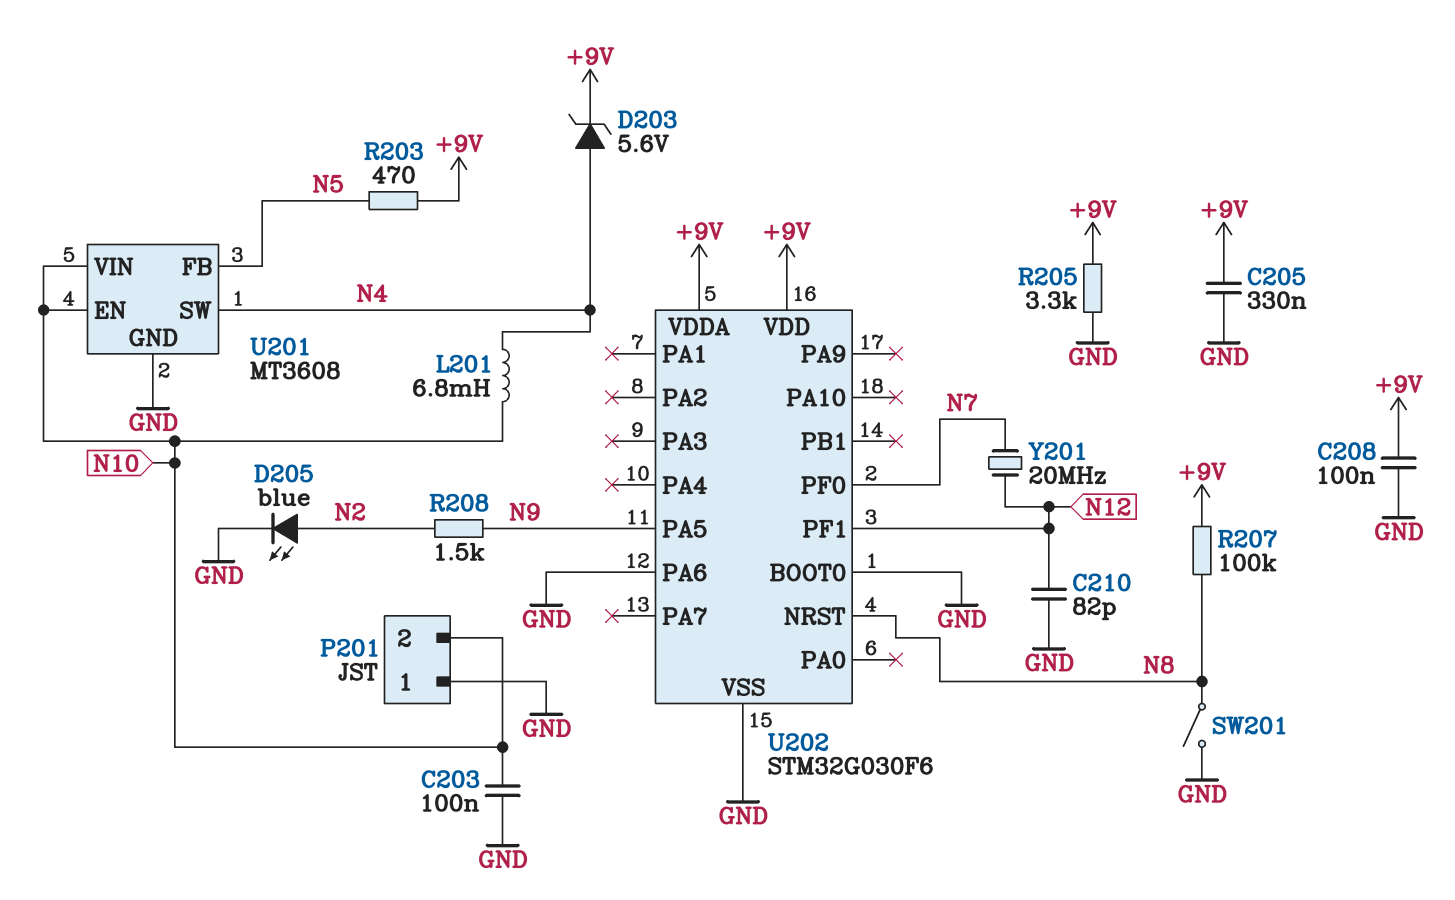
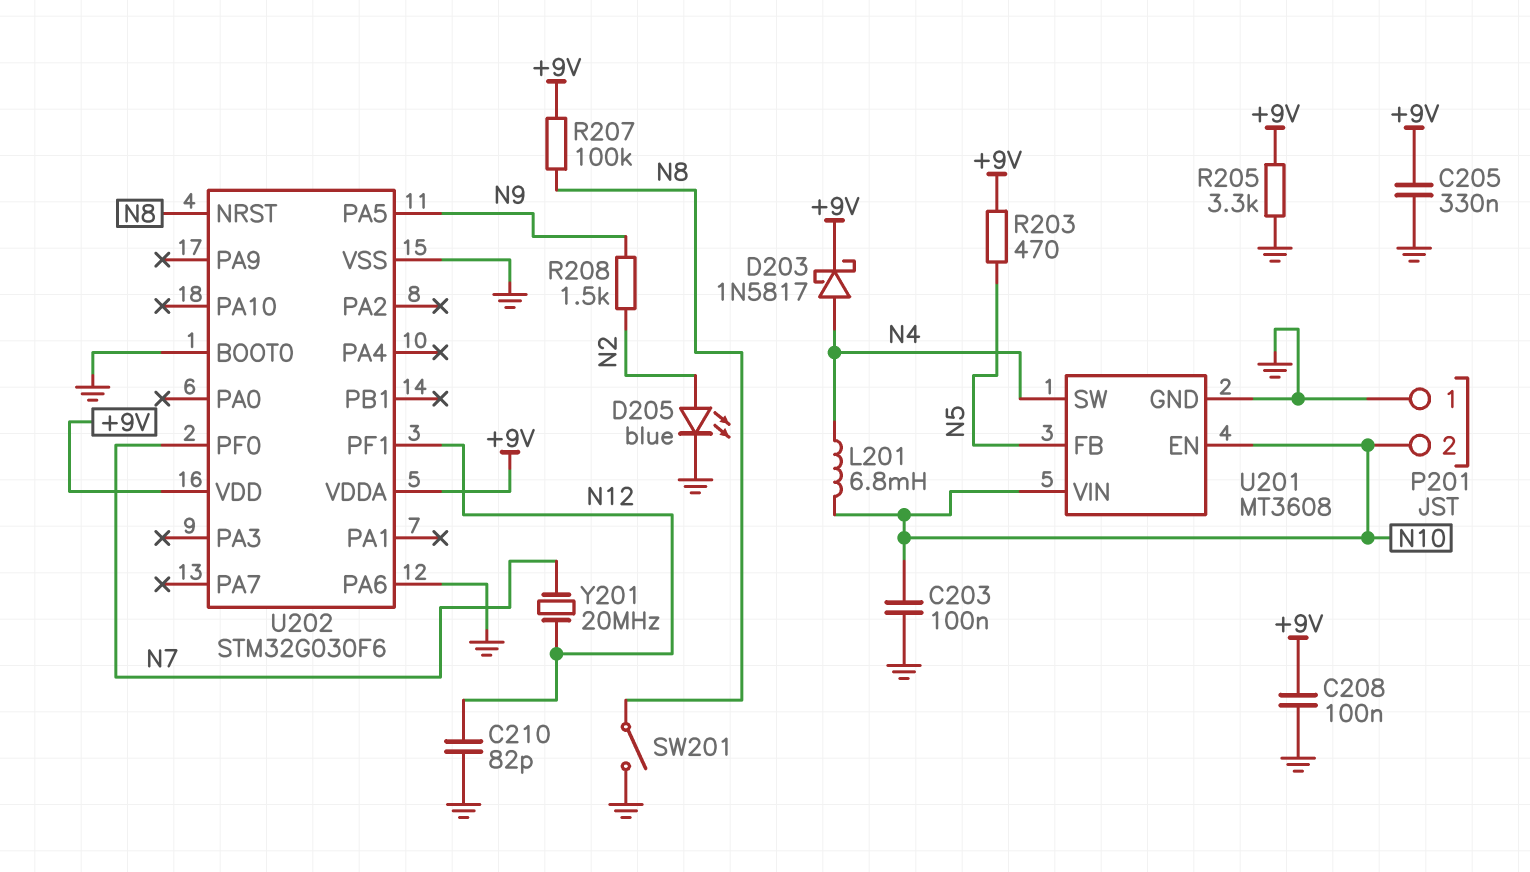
D203: zener 5.6V (A N4, K +9V) -> schottky 1N5817 (A N4, K +9V)

